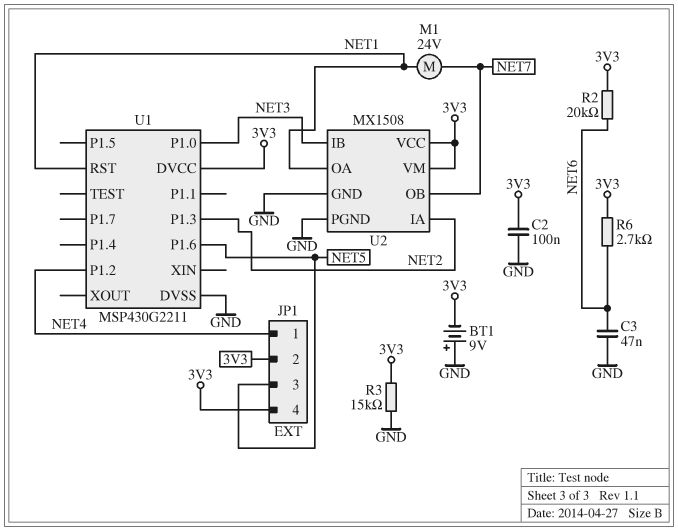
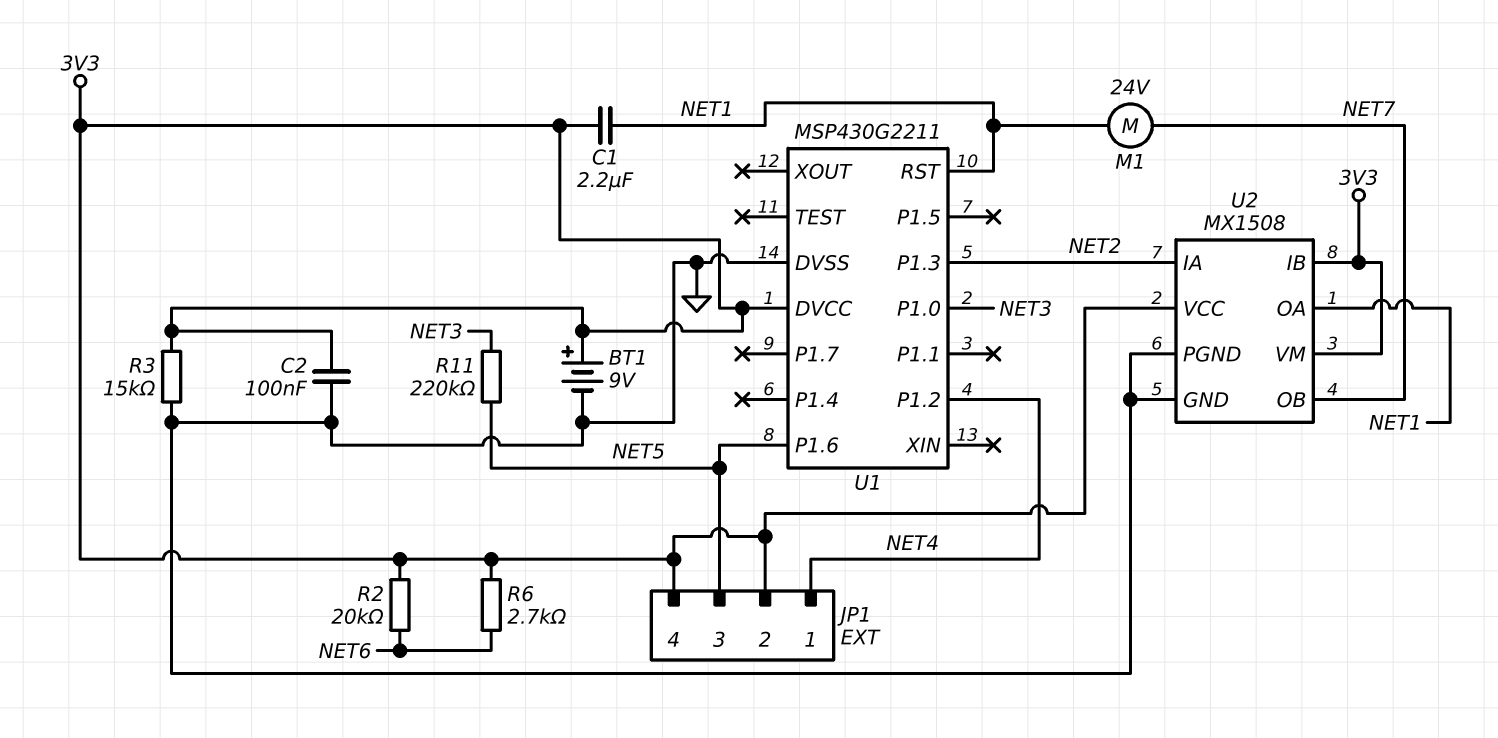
BT1: 9V (plus GND, minus 3V3) -> 9V (plus 3V3, minus GND)
C1: none -> 2.2uF (3V3, NET1)
C3: 47nF (GND, NET6) -> none
R11: none -> 220k (NET3, NET5)
U2 pin IB: NET3 -> 3V3

